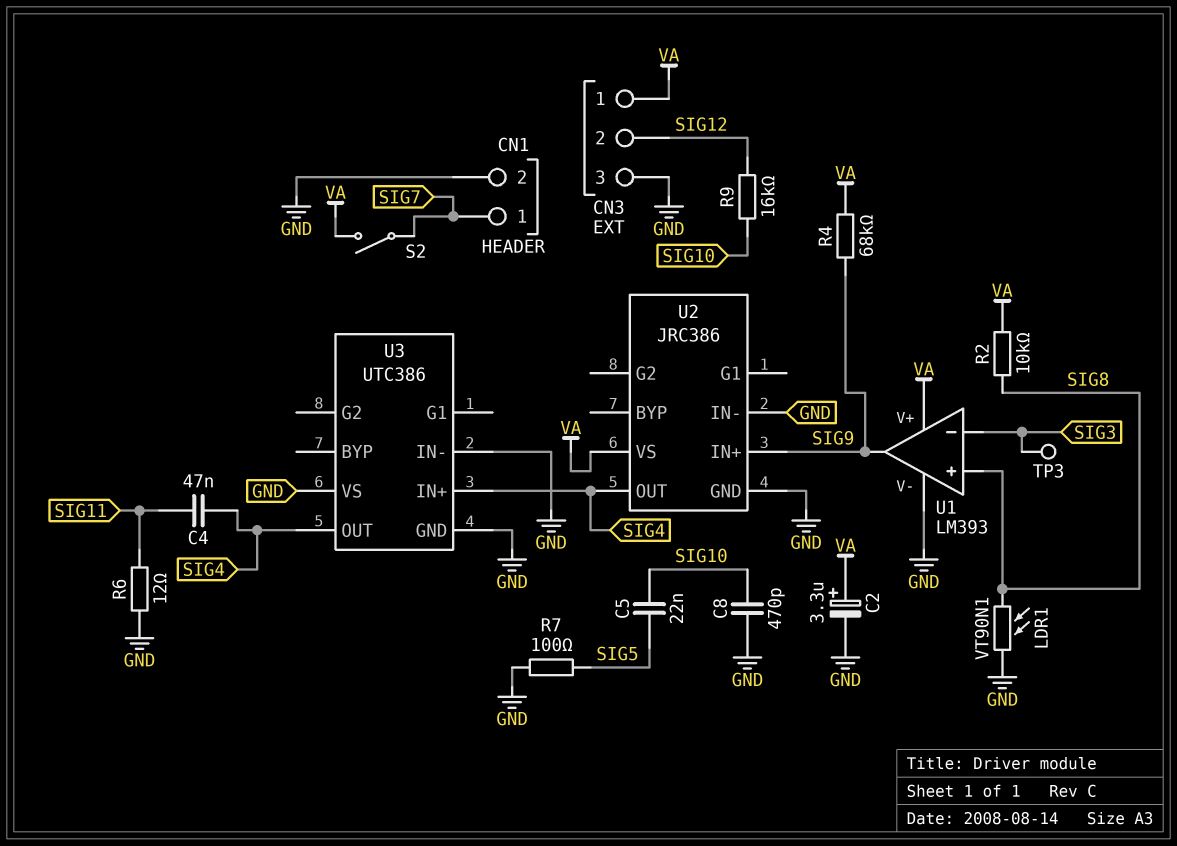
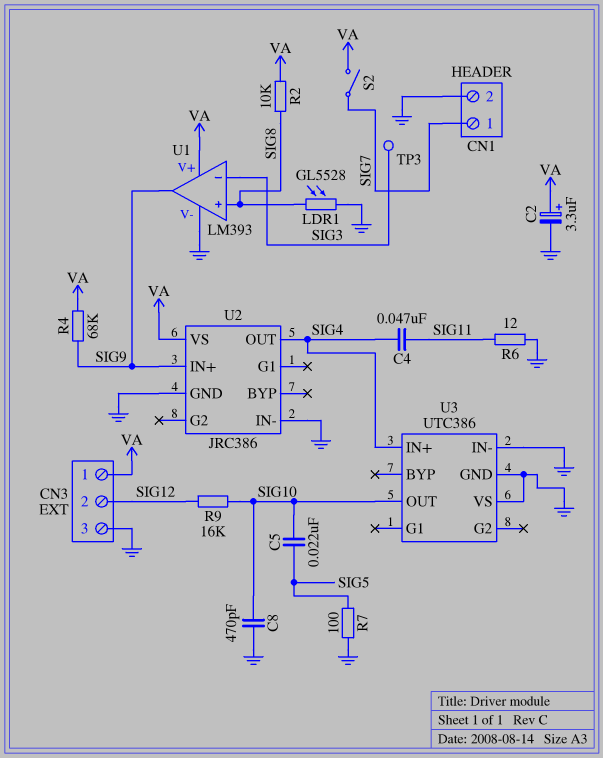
LDR1: VT90N1 (GND, SIG8) -> GL5528 (GND, SIG8)
U3 pin OUT: SIG4 -> SIG10

